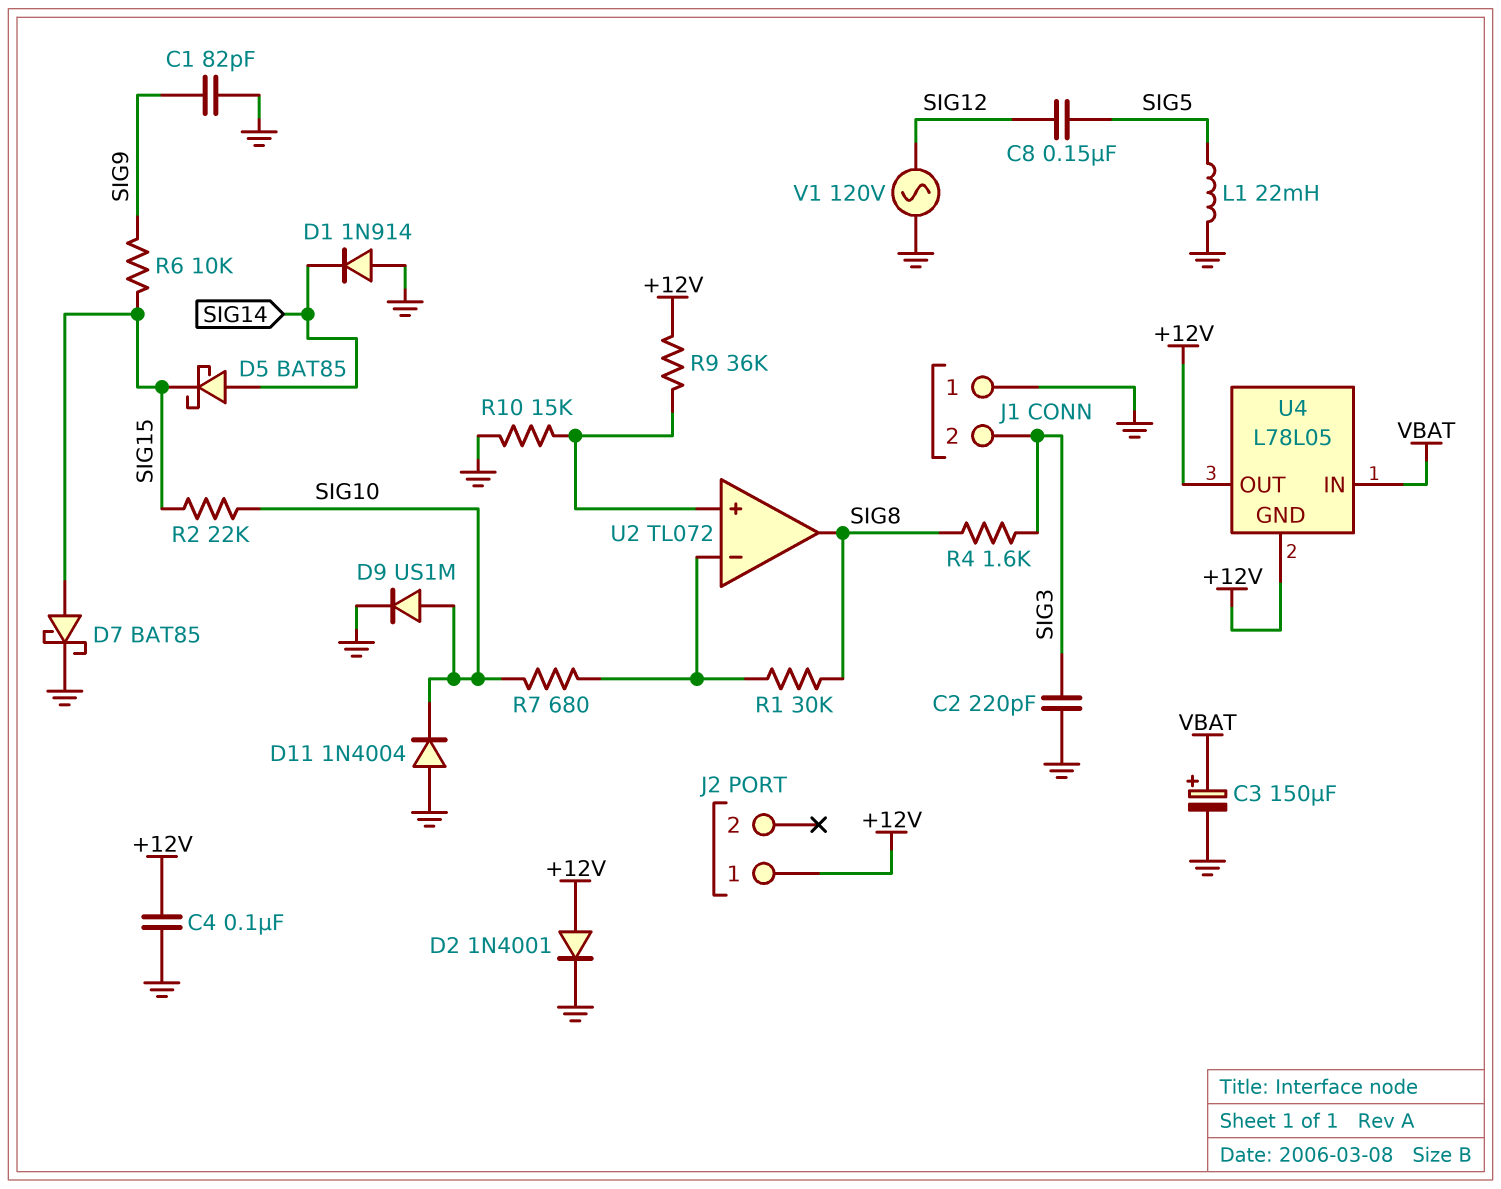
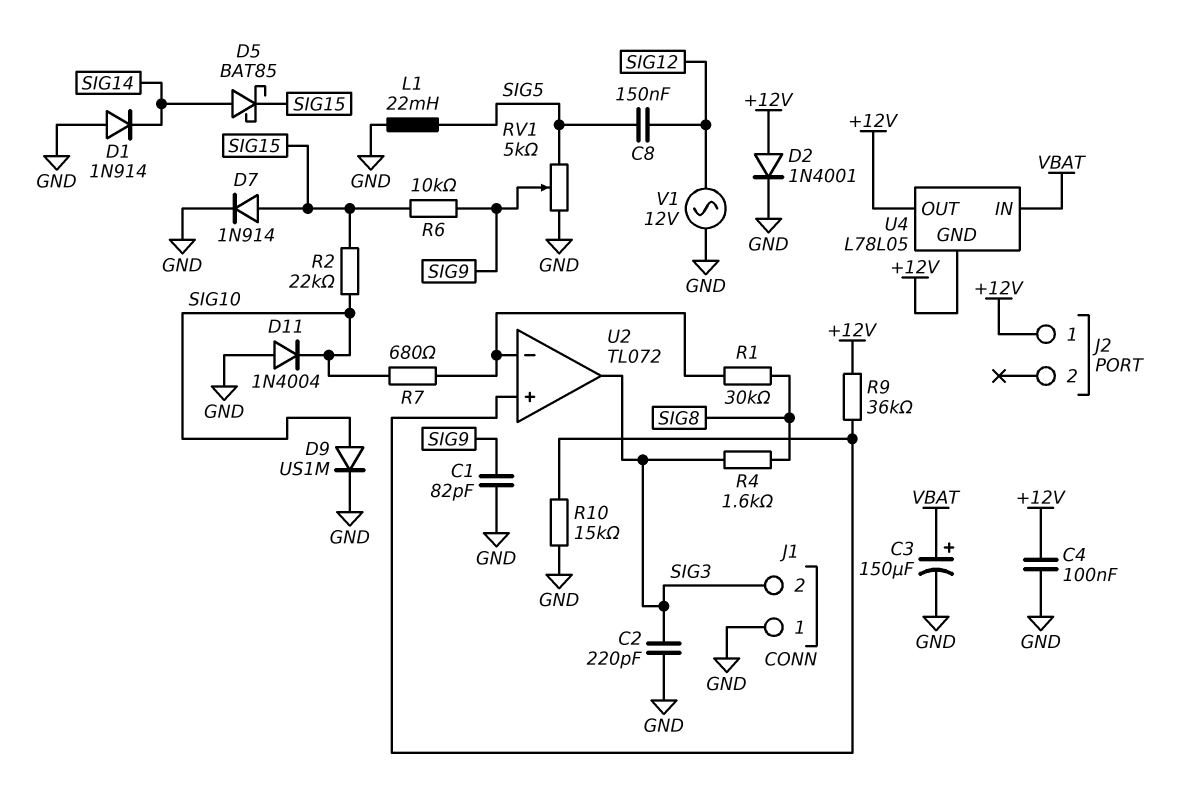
D7: schottky BAT85 (A SIG15, K GND) -> diode 1N914 (A SIG15, K GND)
RV1: none -> 5k (GND, SIG5, wiper SIG9)
U2 pin out: SIG8 -> SIG3
V1: AC 120V (GND, SIG12) -> AC 12V (GND, SIG12)

